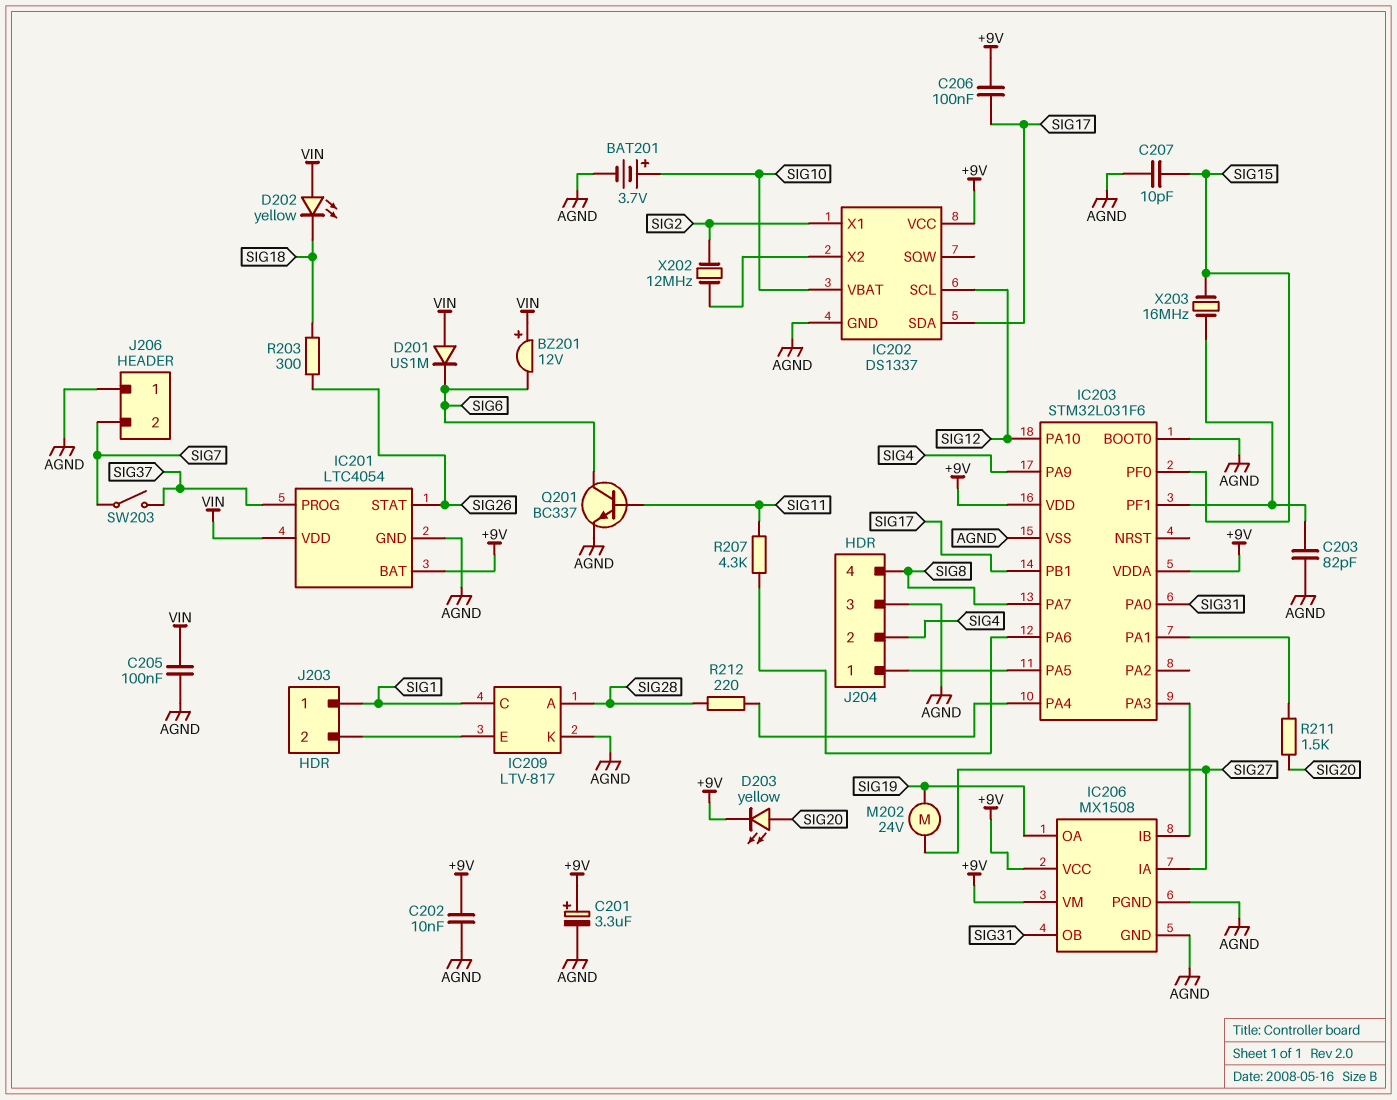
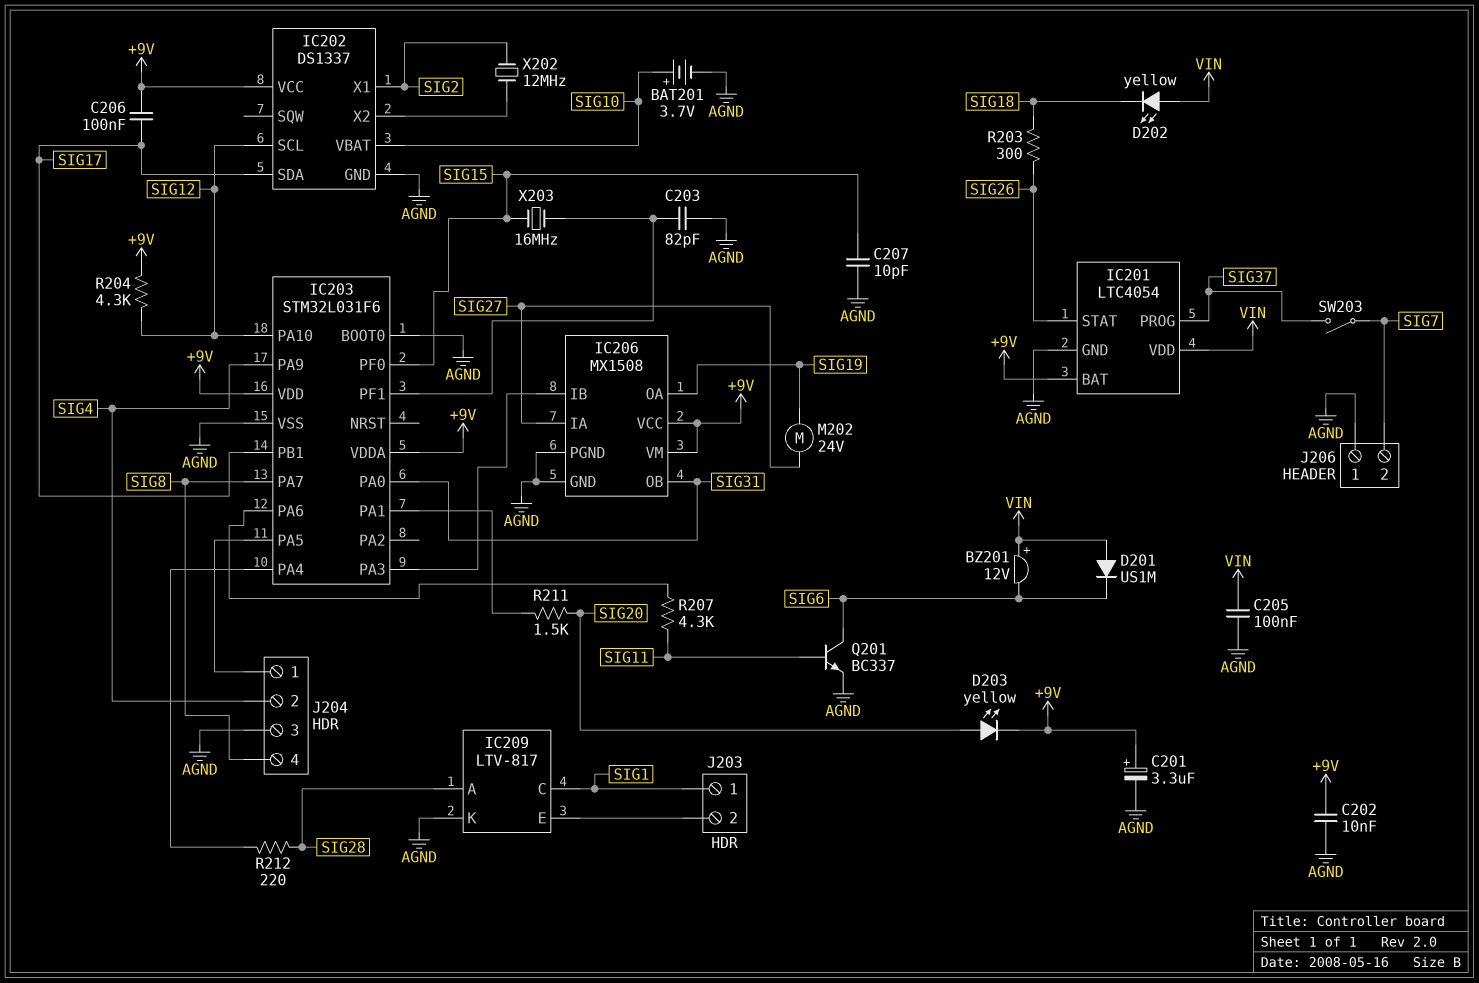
R204: none -> 4.3k (+9V, SIG12)

